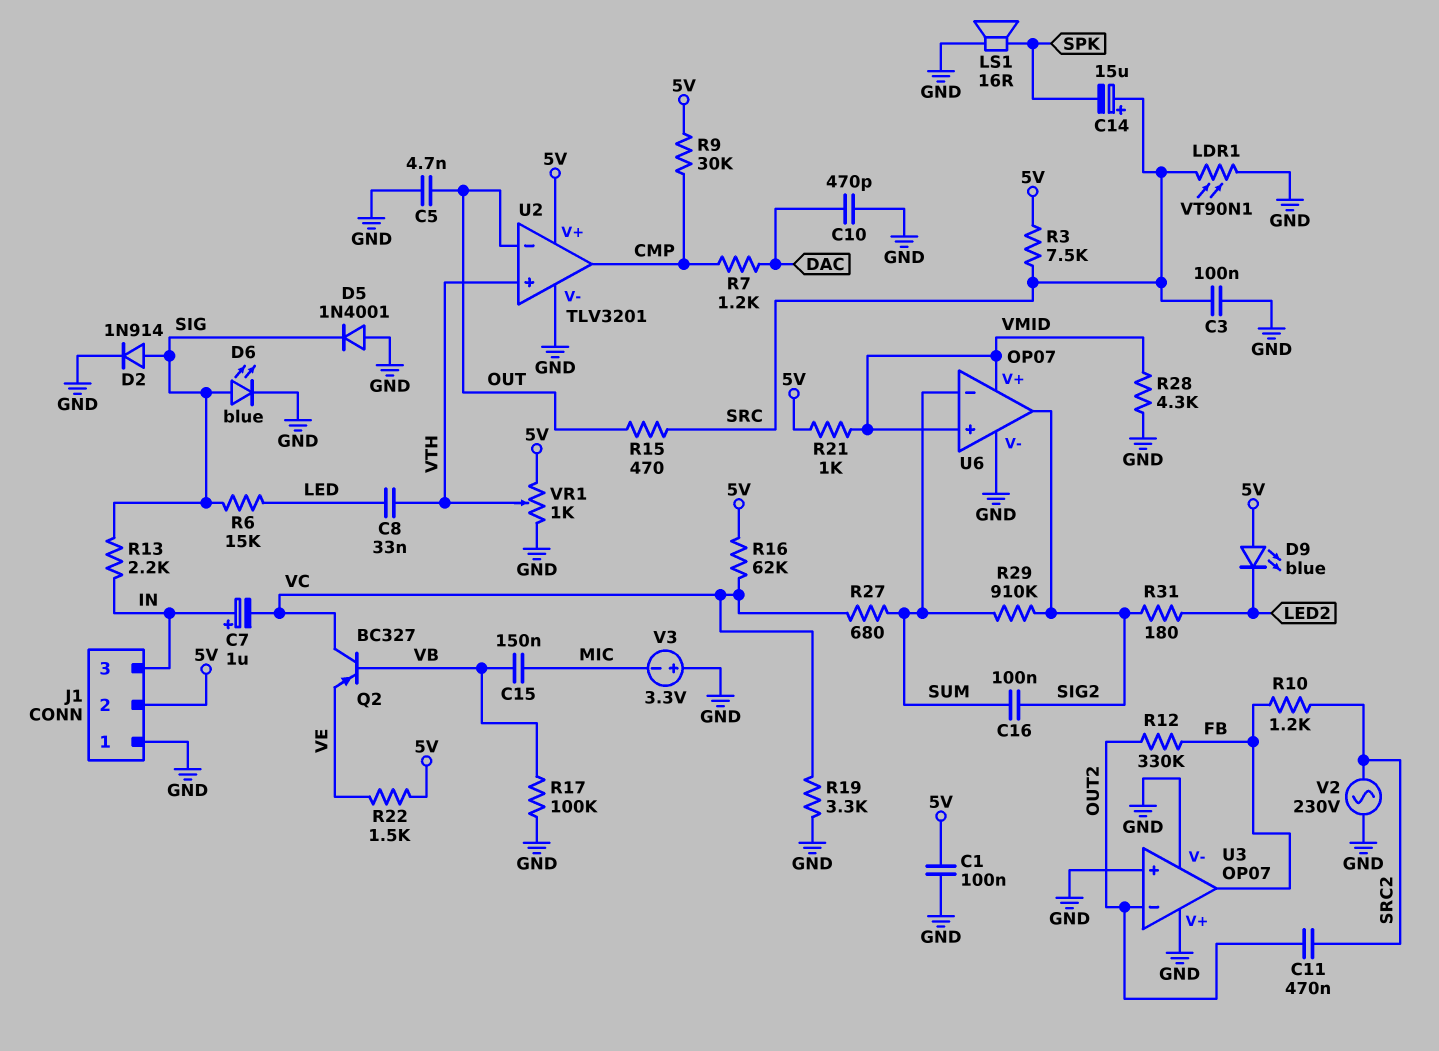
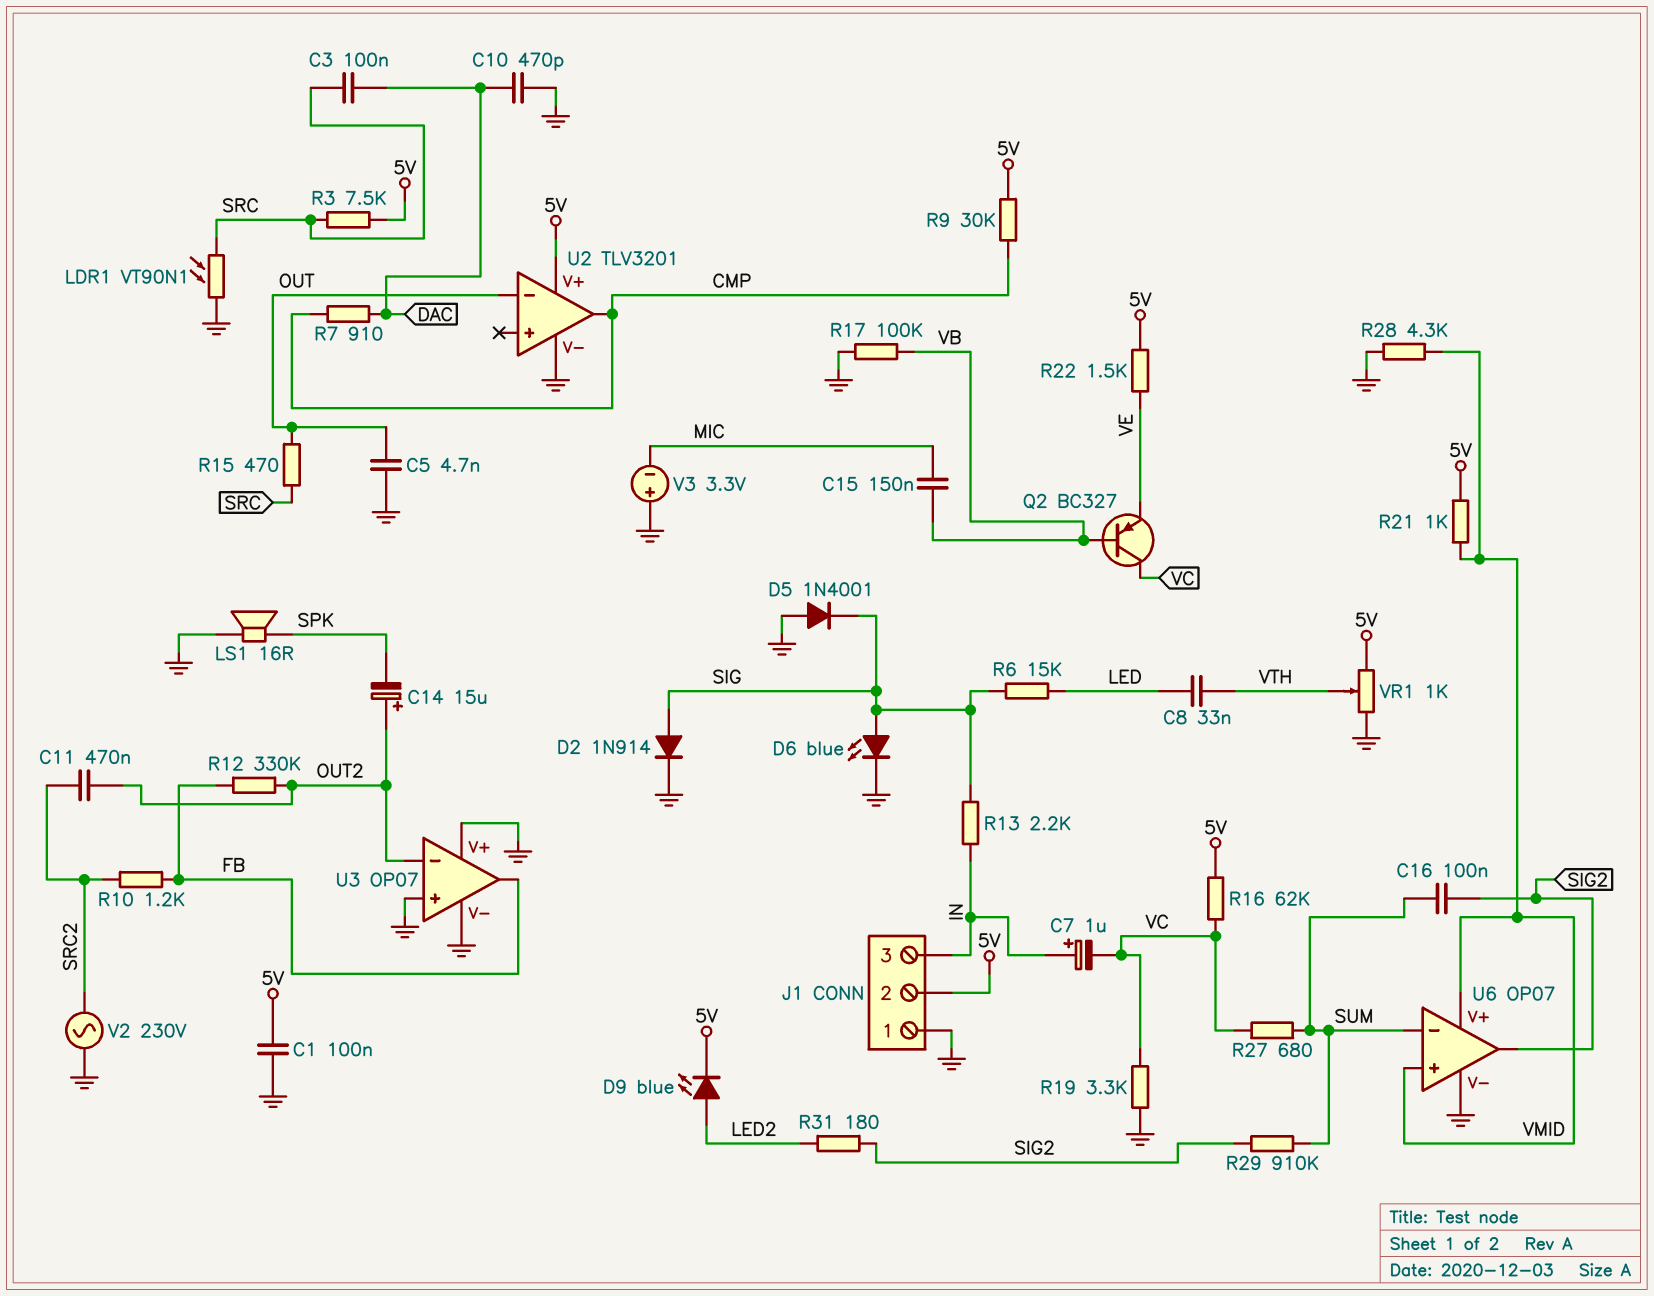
C3: 100nF (GND, SRC) -> 100nF (DAC, SRC)
C14: 15uF (plus SRC, minus SPK) -> 15uF (plus OUT2, minus SPK)
D9: LED blue (A 5V, K LED2) -> LED blue (A LED2, K 5V)
R7: 1.2k (CMP, DAC) -> 910 (CMP, DAC)
U2 pin in+: VTH -> none

